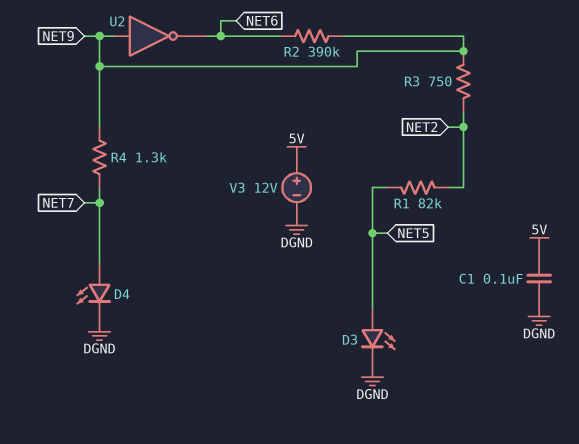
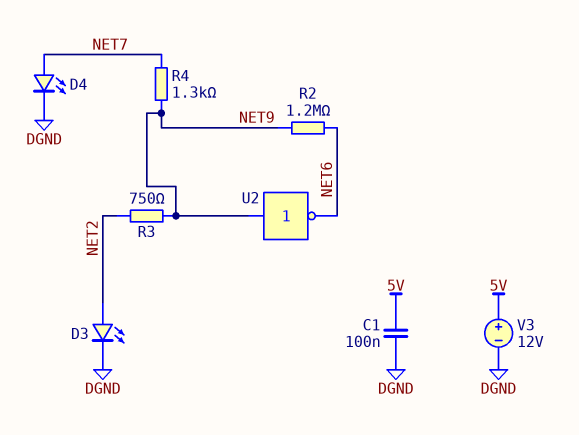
D3: LED (A NET5, K DGND) -> LED (A NET2, K DGND)
R1: 82k (NET2, NET5) -> none
R2: 390k (NET6, NET9) -> 1.2M (NET6, NET9)

